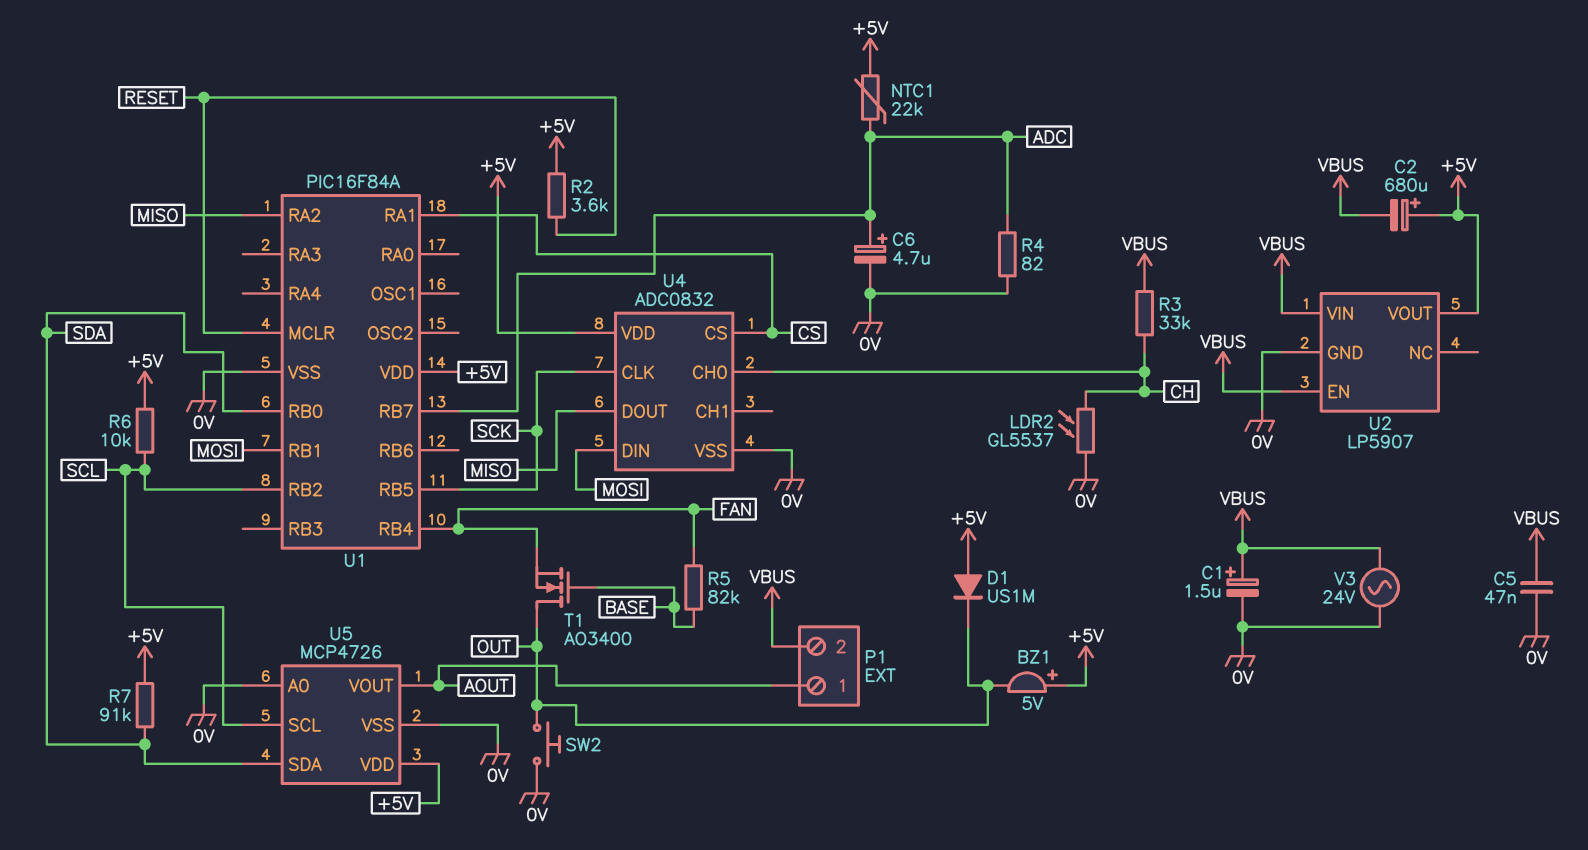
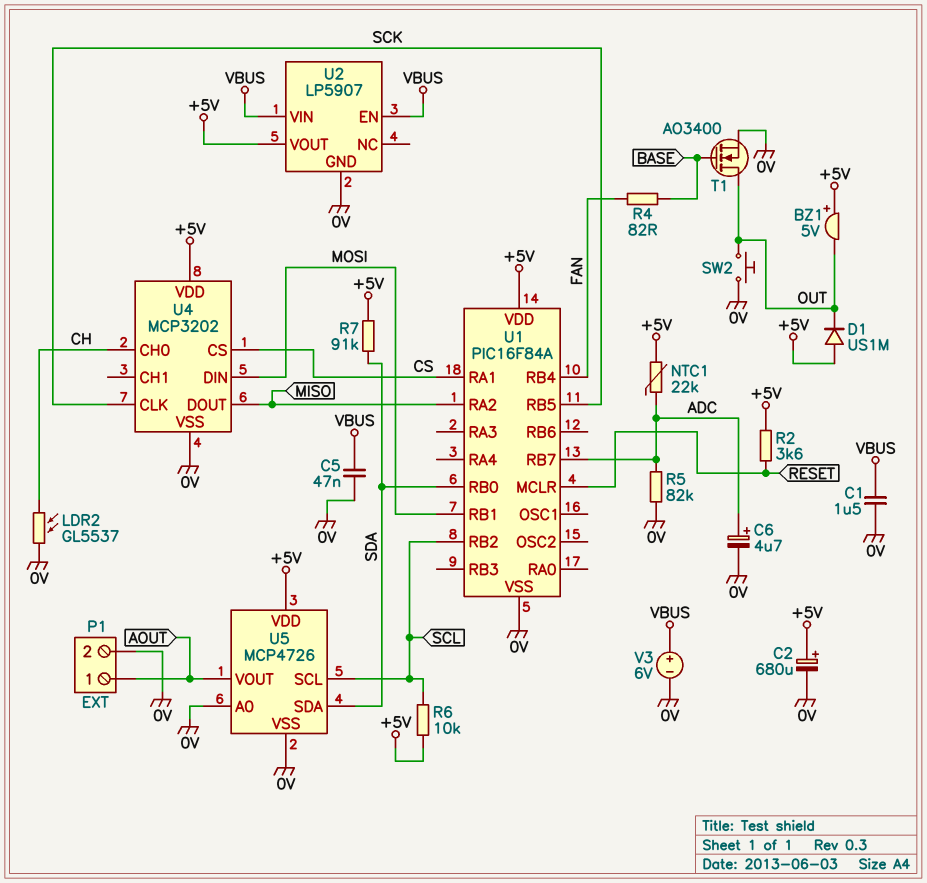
C1: 1.5uF (plus VBUS, minus 0V) -> 1.5uF (0V, VBUS)
C2: 680uF (plus +5V, minus VBUS) -> 680uF (plus +5V, minus 0V)
P1 pin 2: VBUS -> 0V
R3: 33k (CH, VBUS) -> none
R4: 82 (0V, ADC) -> 82 (BASE, FAN)
R5: 82k (BASE, FAN) -> 82k (0V, ADC)
T1: NMOS AO3400 (G BASE, D OUT, S FAN) -> NMOS AO3400 (G BASE, D OUT, S 0V)
U4: ADC0832 -> MCP3202
V3: AC 24V (0V, VBUS) -> 6V (plus VBUS, minus 0V)

